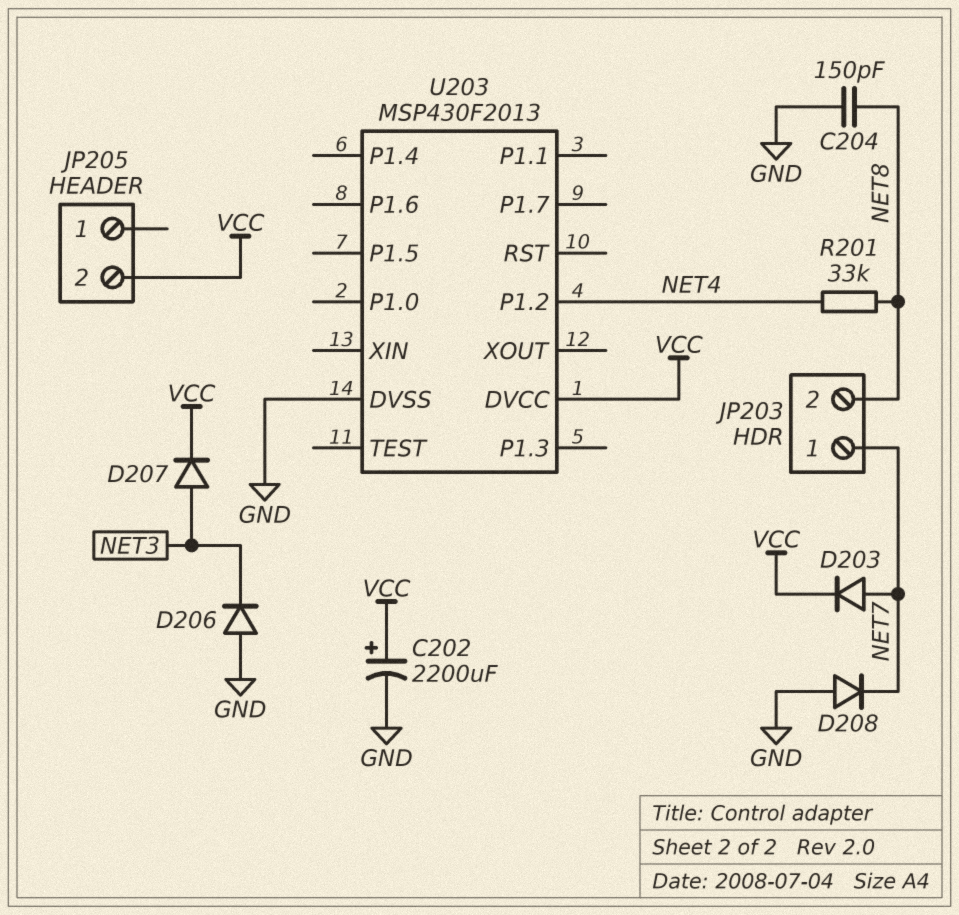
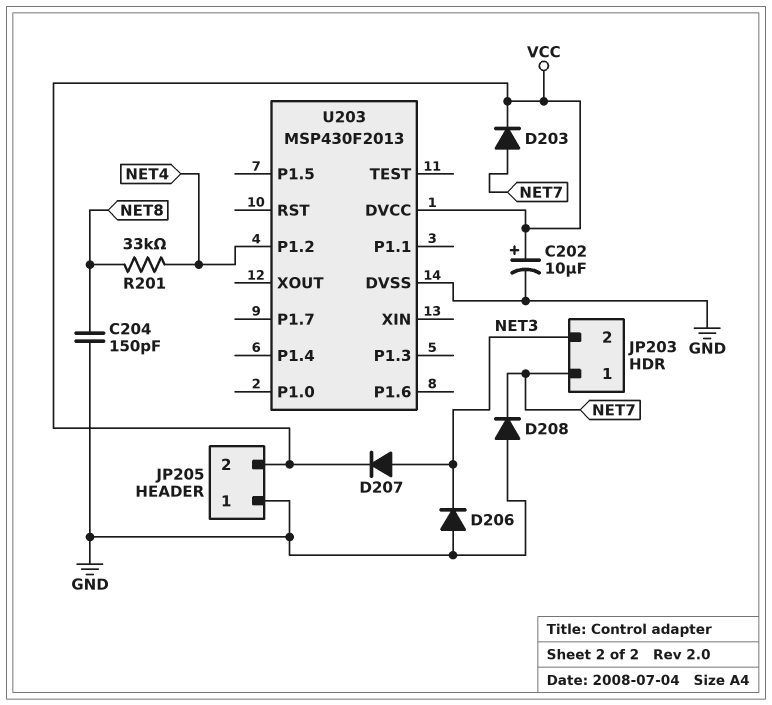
C202: 2200uF (plus VCC, minus GND) -> 10uF (plus VCC, minus GND)
JP203 pin 2: NET8 -> NET3
JP205 pin 1: none -> GND

